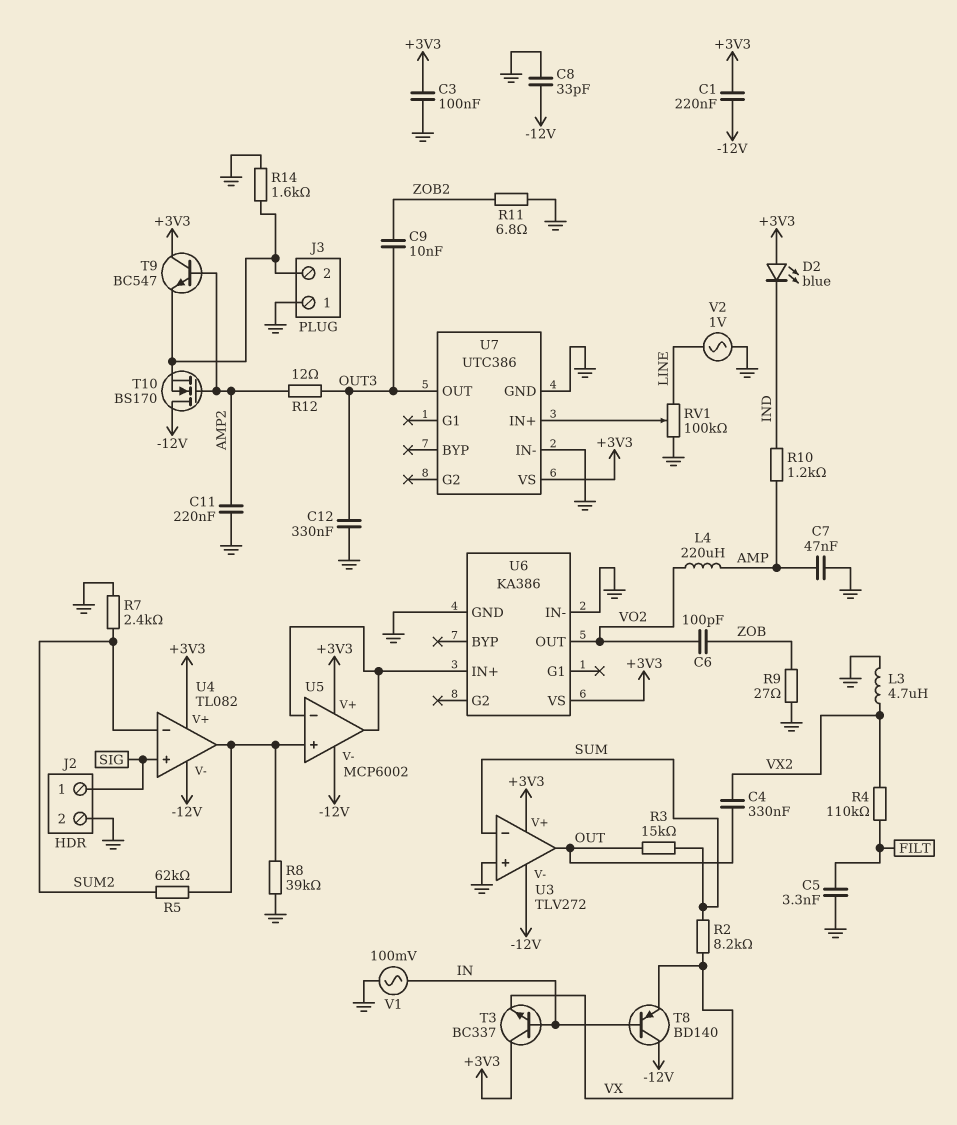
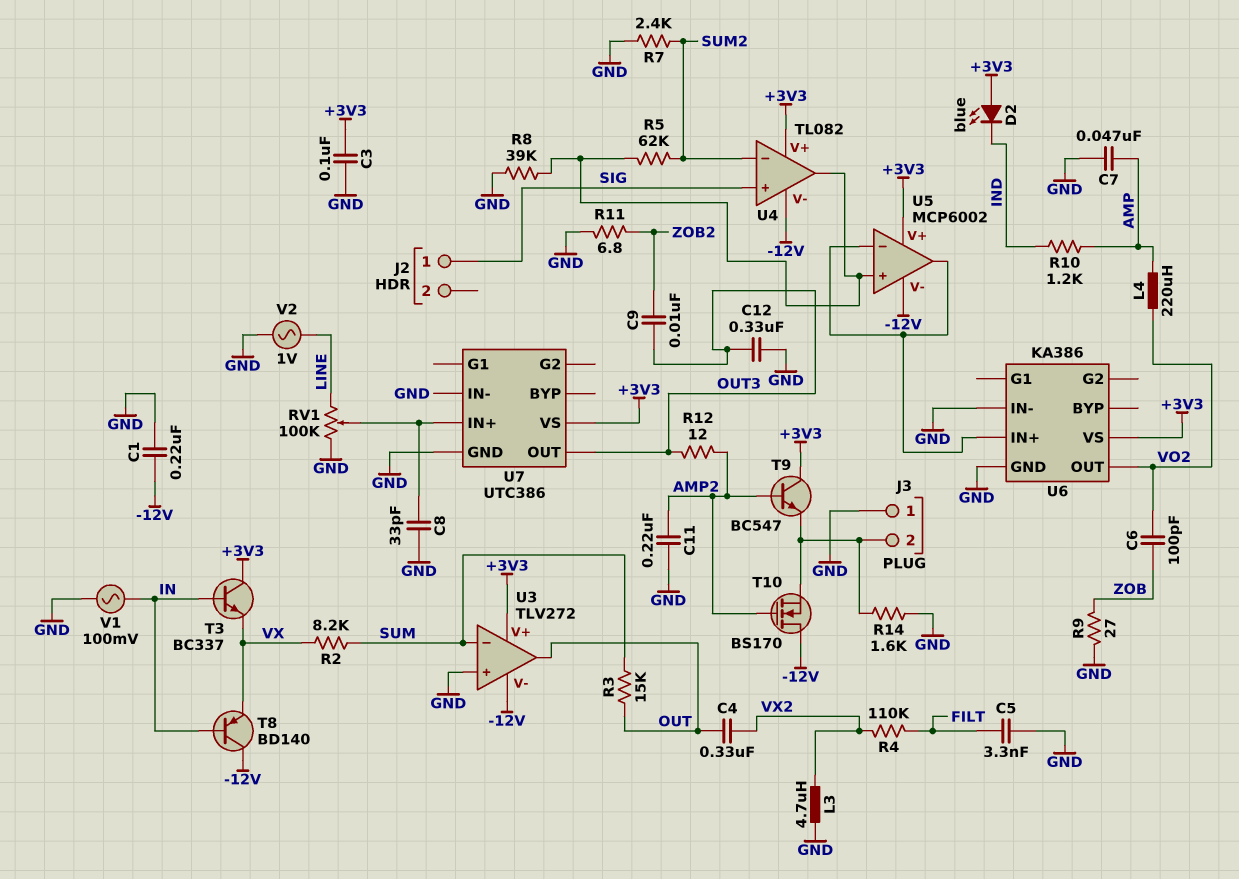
C1: 220nF (+3V3, -12V) -> 220nF (-12V, GND)
C8: 33pF (-12V, GND) -> 33pF (GND, U7/IN+)
J2 pin 2: GND -> none

